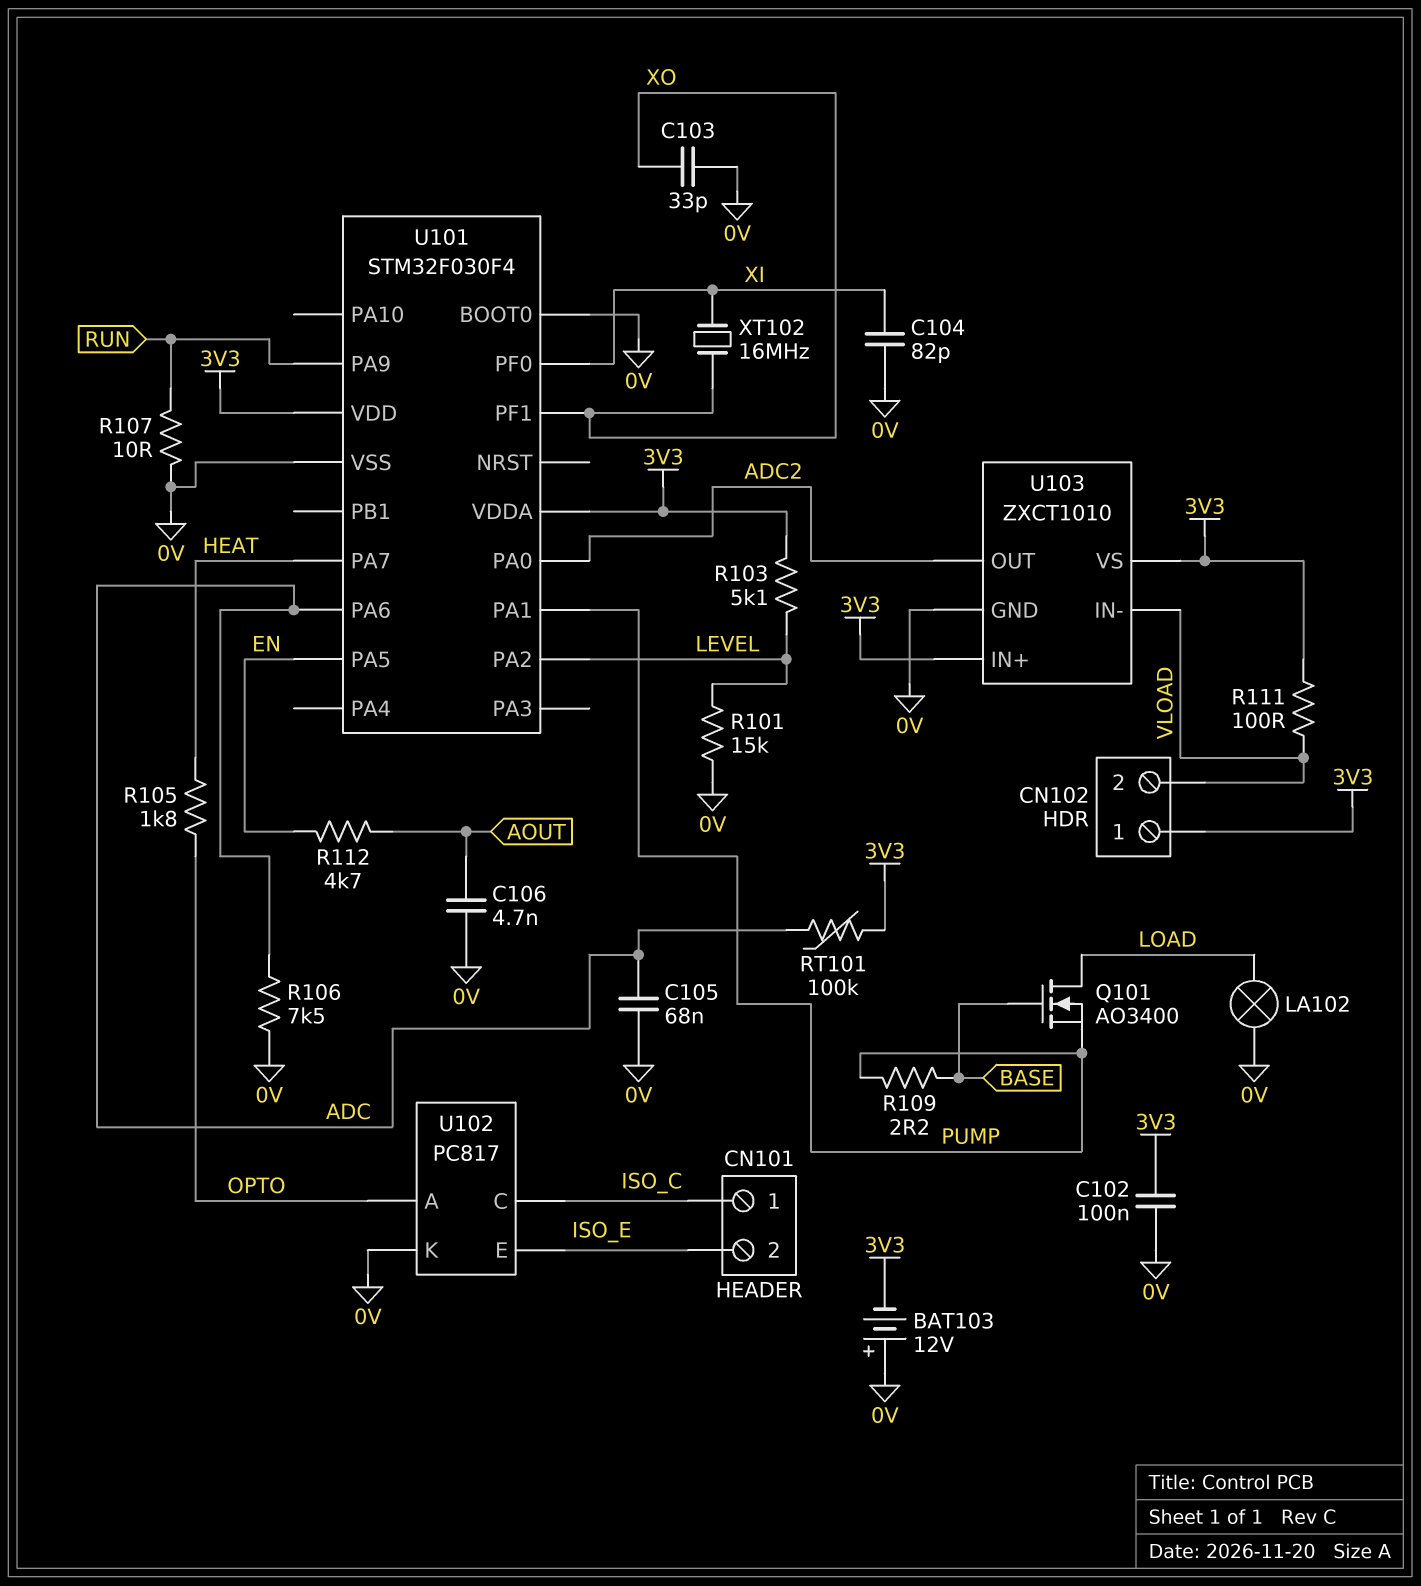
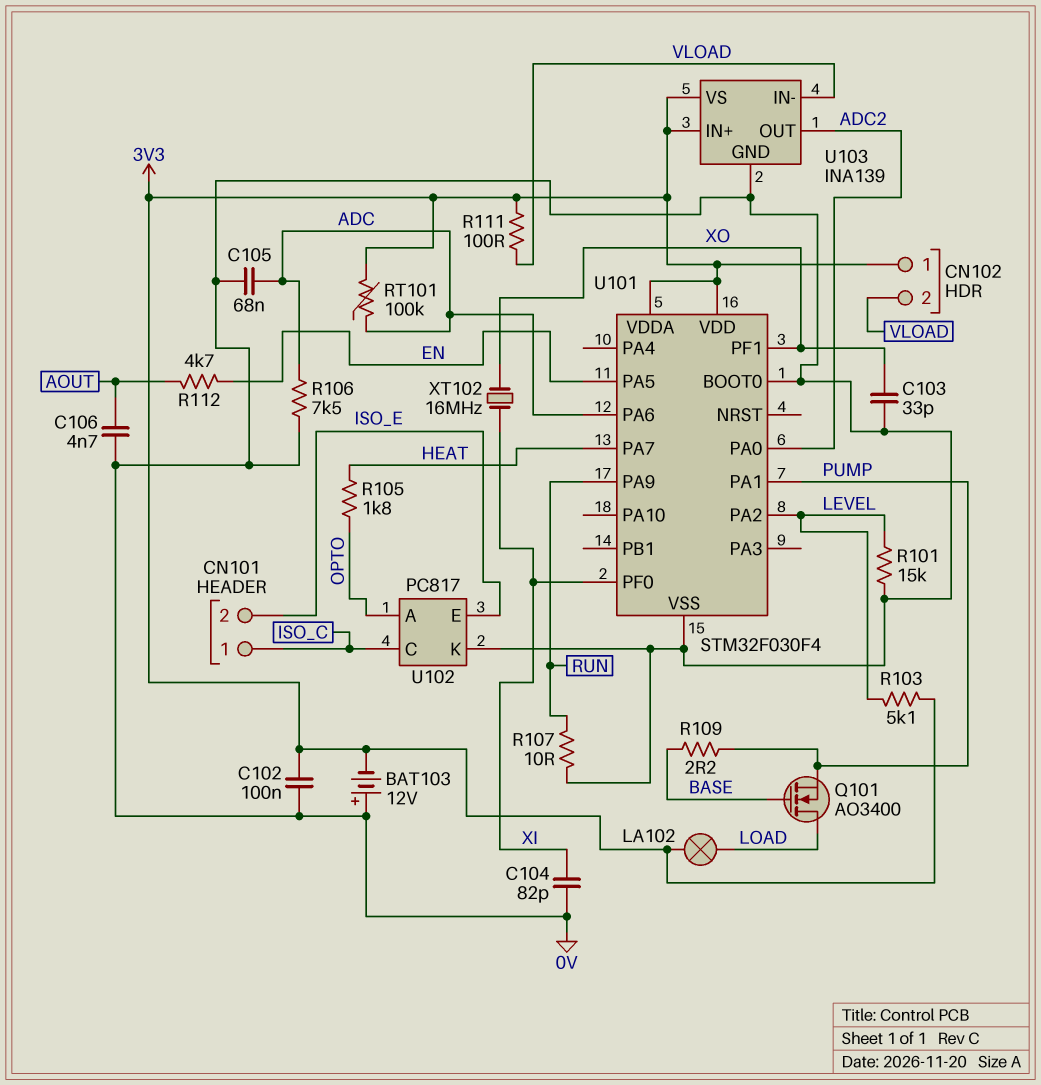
LA102: lamp (0V, LOAD) -> lamp (3V3, LOAD)
U103: ZXCT1010 -> INA139

